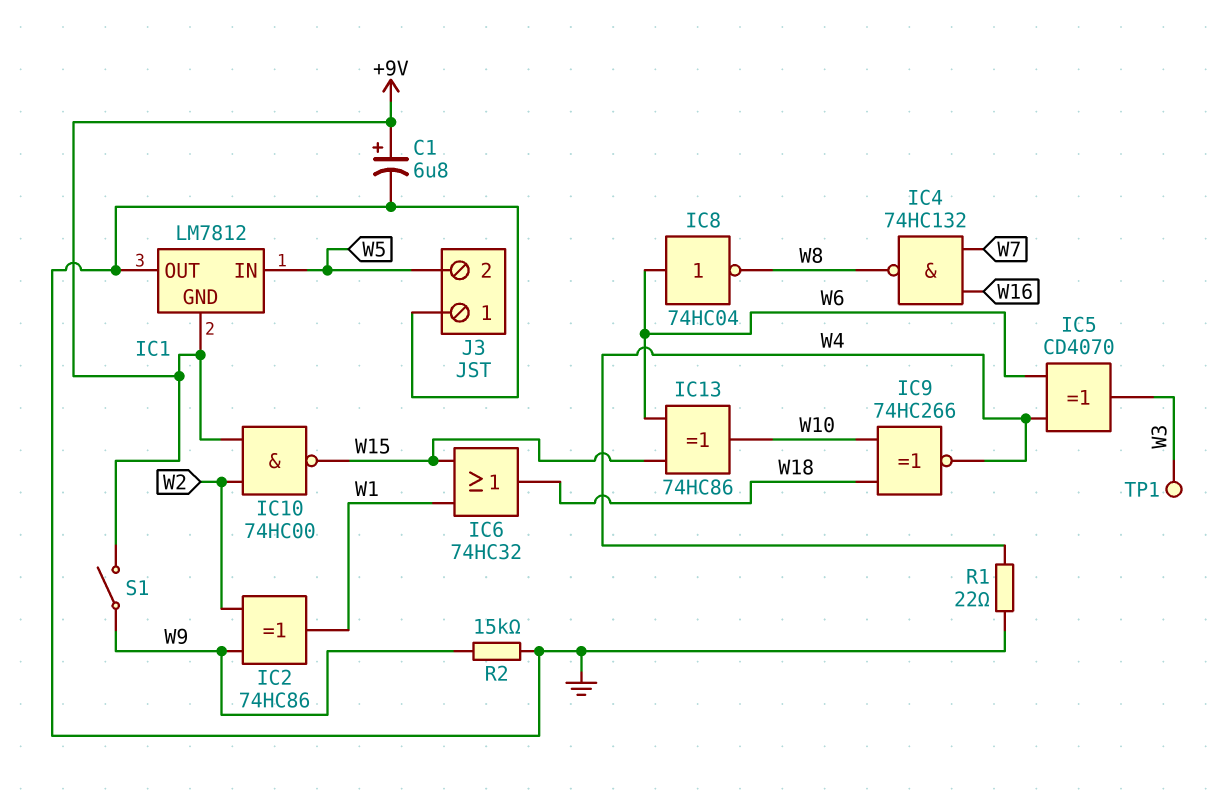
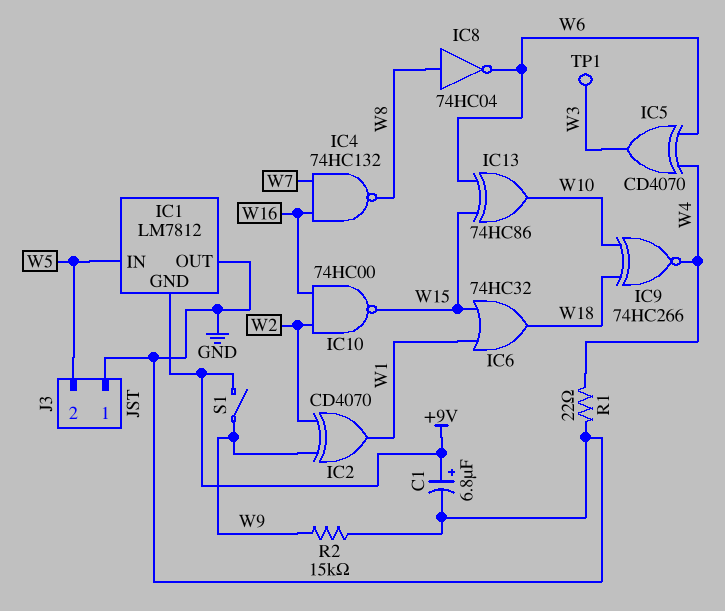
IC2: XOR 74HC86 (in W2, in W9, out W1) -> XOR CD4070 (in W2, in W9, out W1)
IC8: NOT 74HC04 (in W6, out W8) -> NOT 74HC04 (in W8, out W6)
IC10: NAND 74HC00 (in +9V, in W2, out W15) -> NAND 74HC00 (in W2, in W16, out W15)

